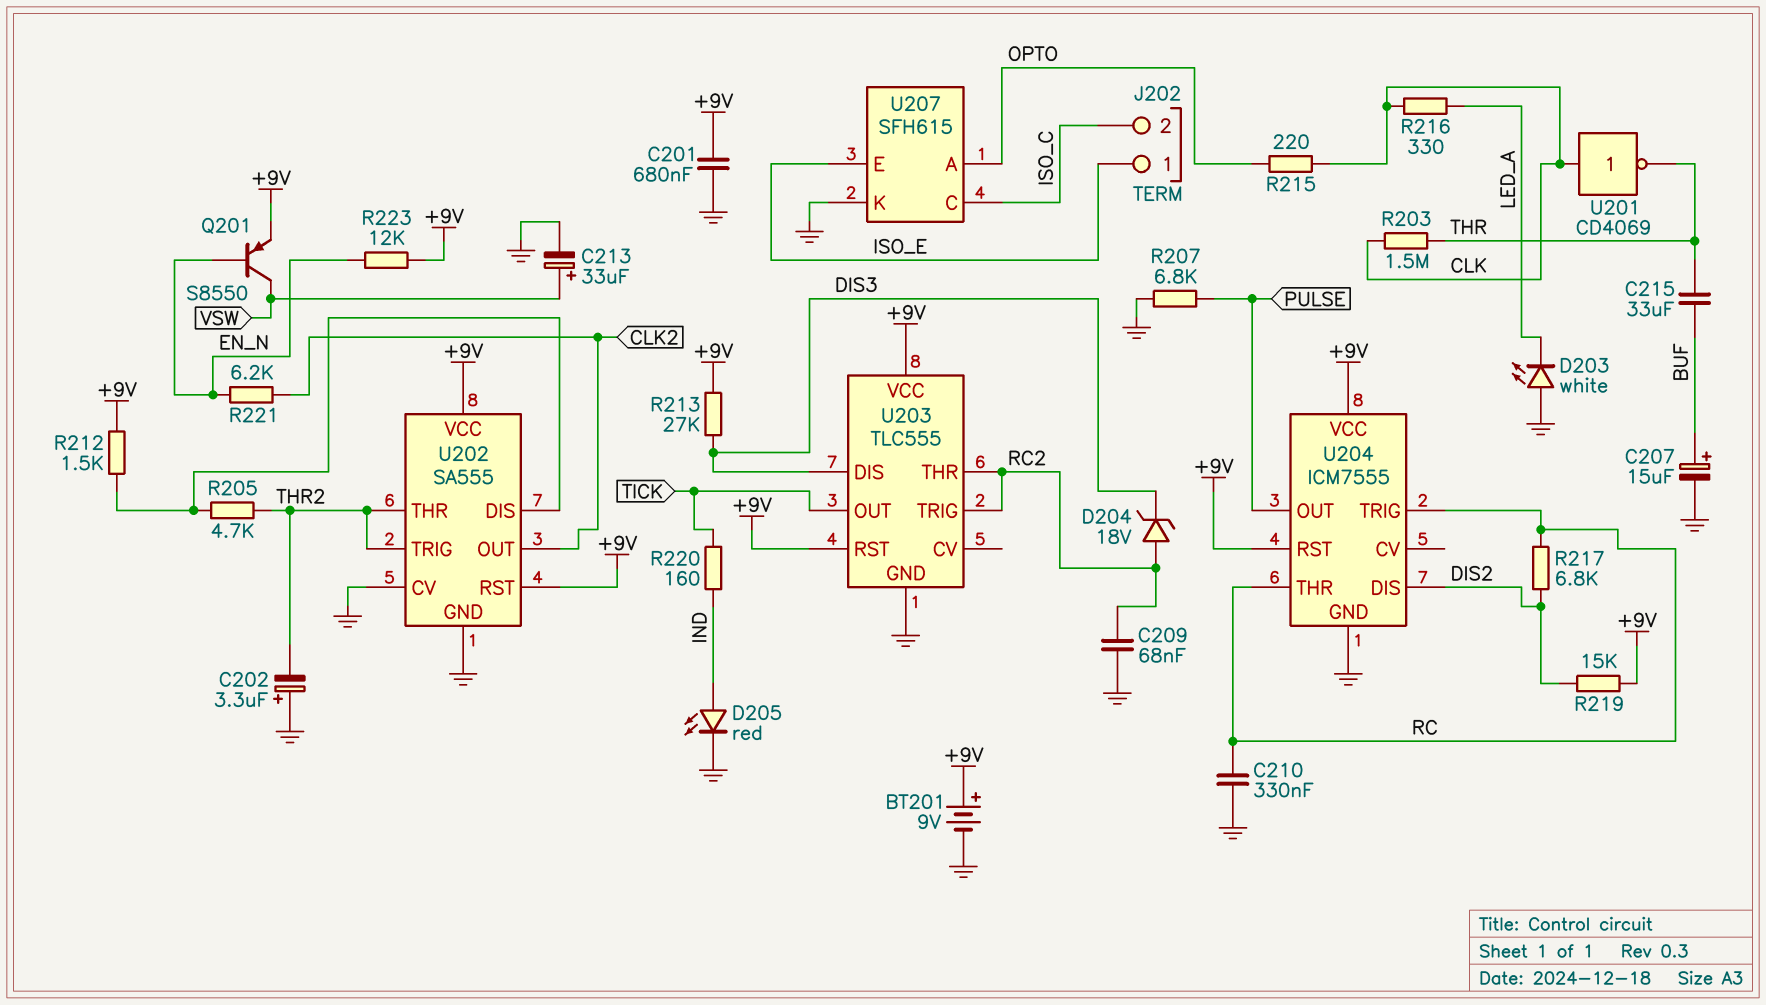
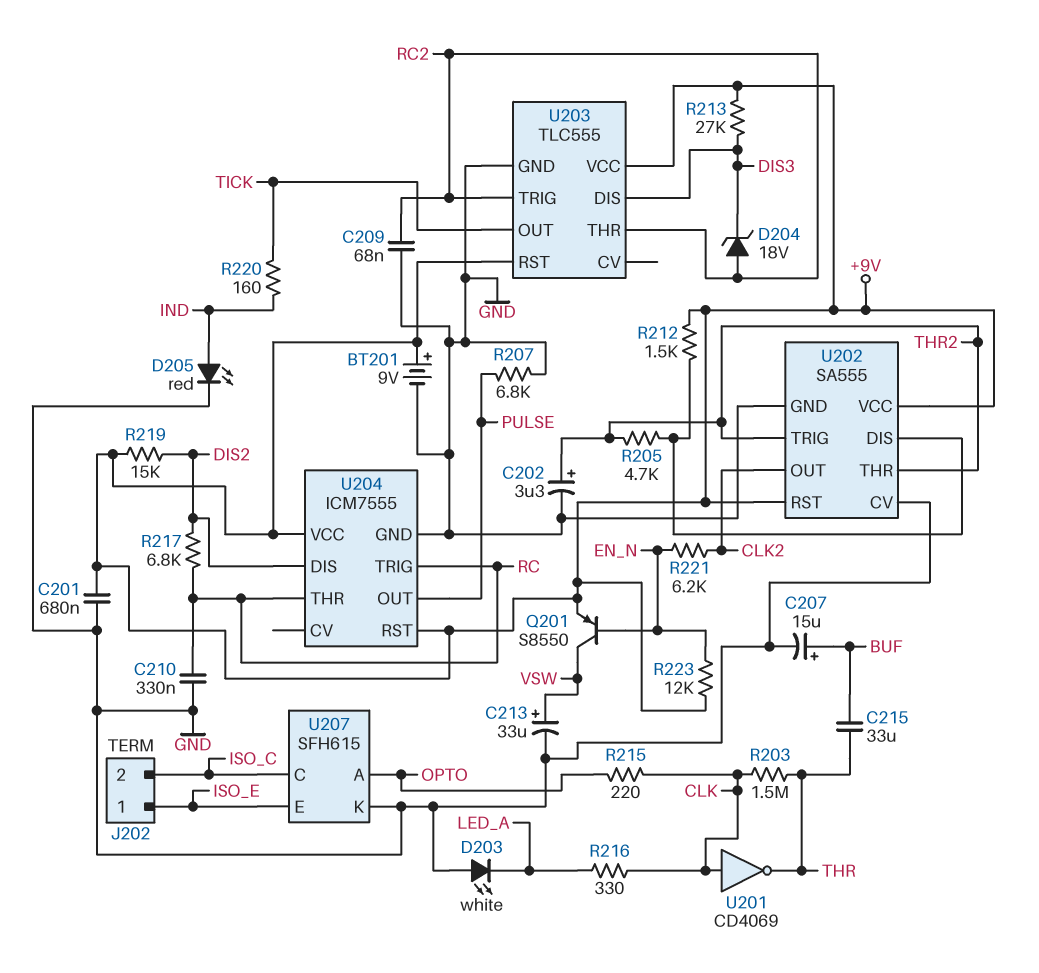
C202: 3.3uF (plus GND, minus THR2) -> 3.3uF (plus THR2, minus GND)

